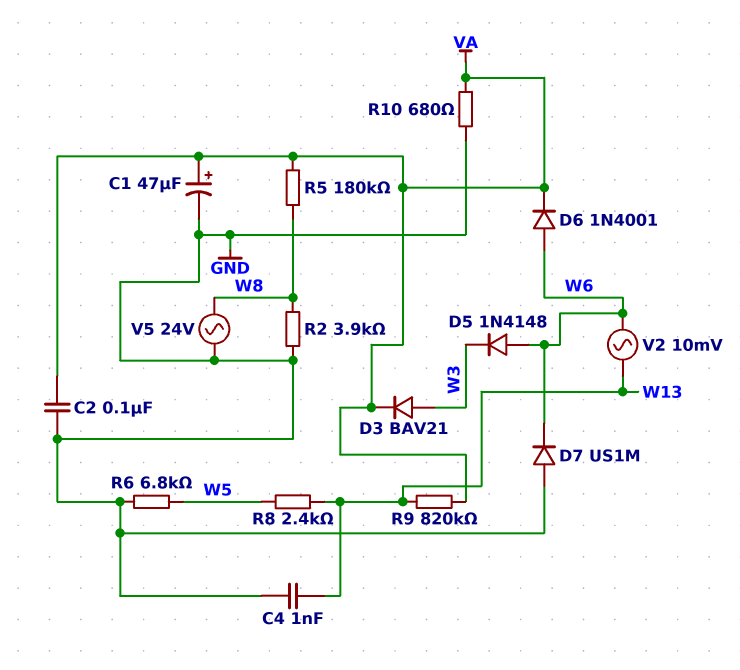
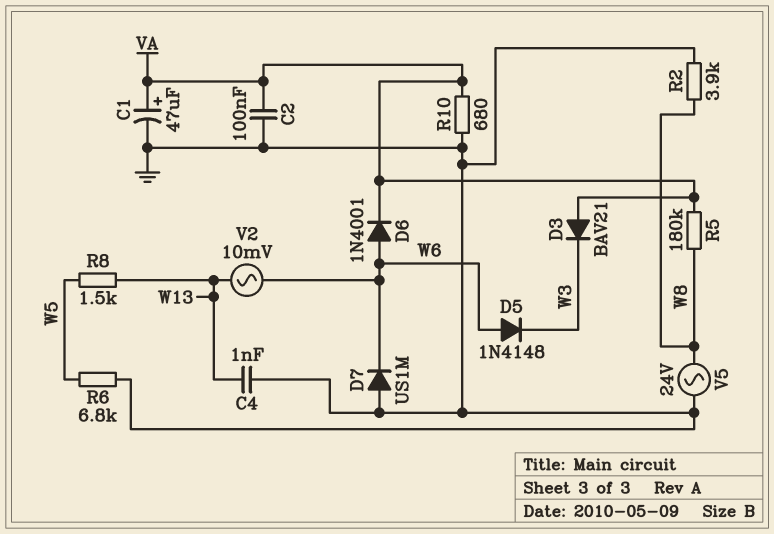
D3: diode BAV21 (A W3, K VA) -> diode BAV21 (A VA, K W3)
R8: 2.4k (W5, W13) -> 1.5k (W5, W13)
R9: 820k (VA, W13) -> none

